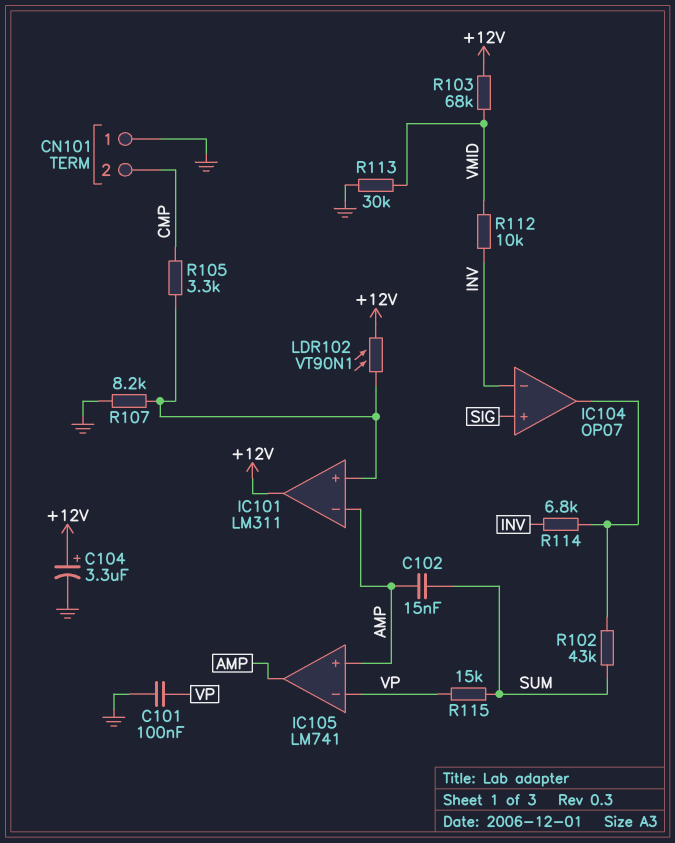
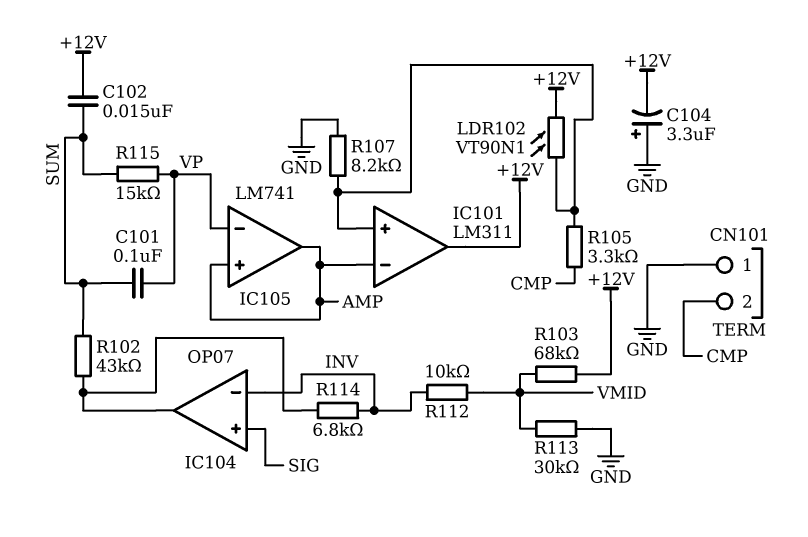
C101: 100nF (GND, VP) -> 100nF (SUM, VP)
C102: 15nF (AMP, SUM) -> 15nF (+12V, SUM)
C104: 3.3uF (plus +12V, minus GND) -> 3.3uF (plus GND, minus +12V)

